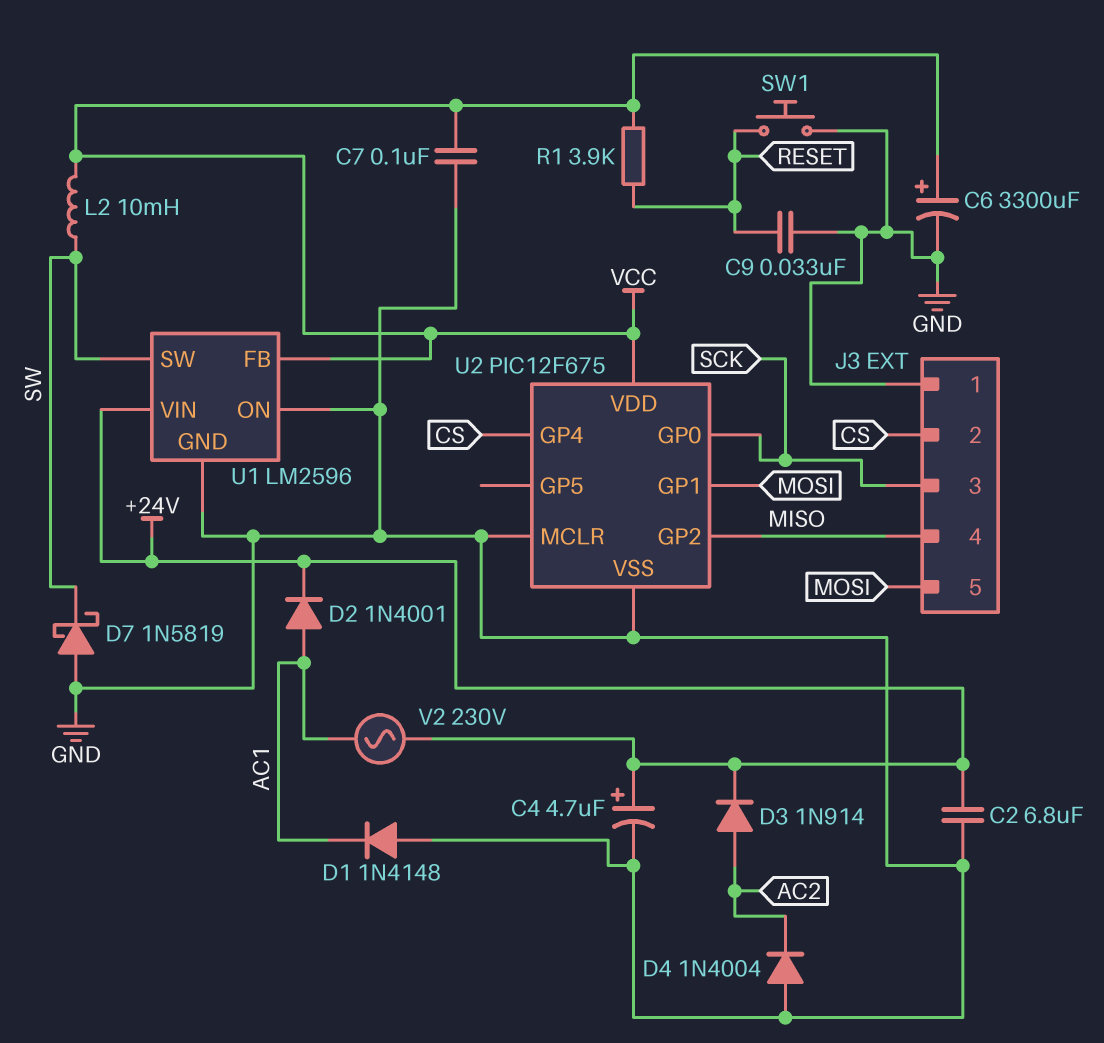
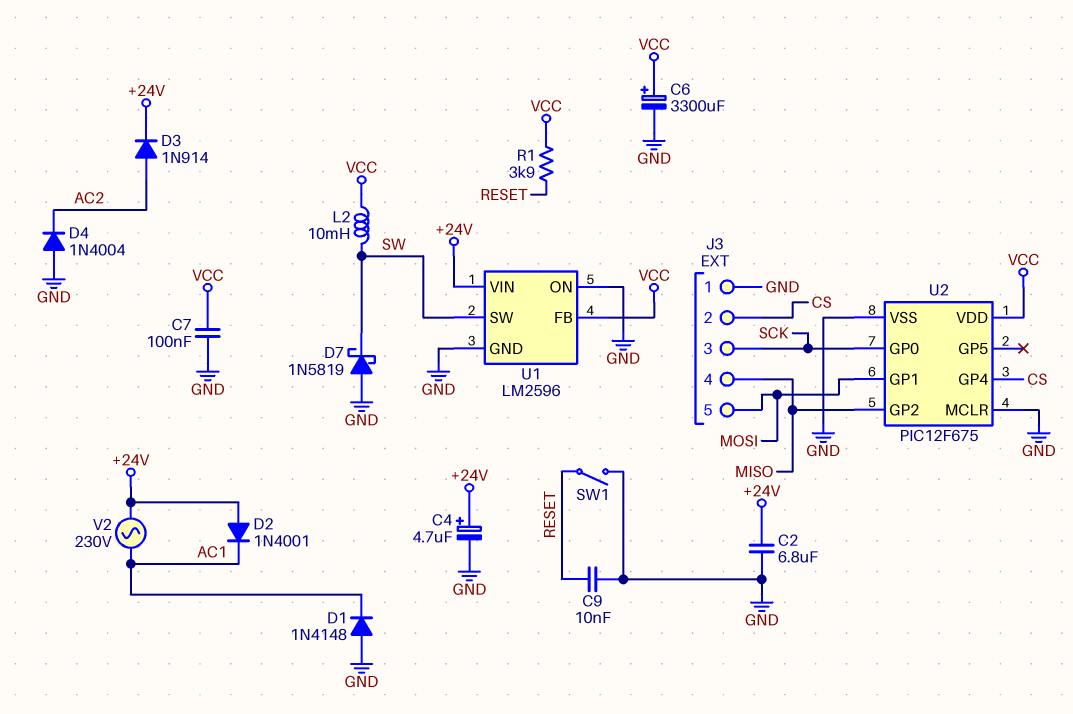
C9: 33nF (GND, RESET) -> 10nF (GND, RESET)
D2: diode 1N4001 (A AC1, K +24V) -> diode 1N4001 (A +24V, K AC1)
SW1: button (GND, RESET) -> switch (GND, RESET)

